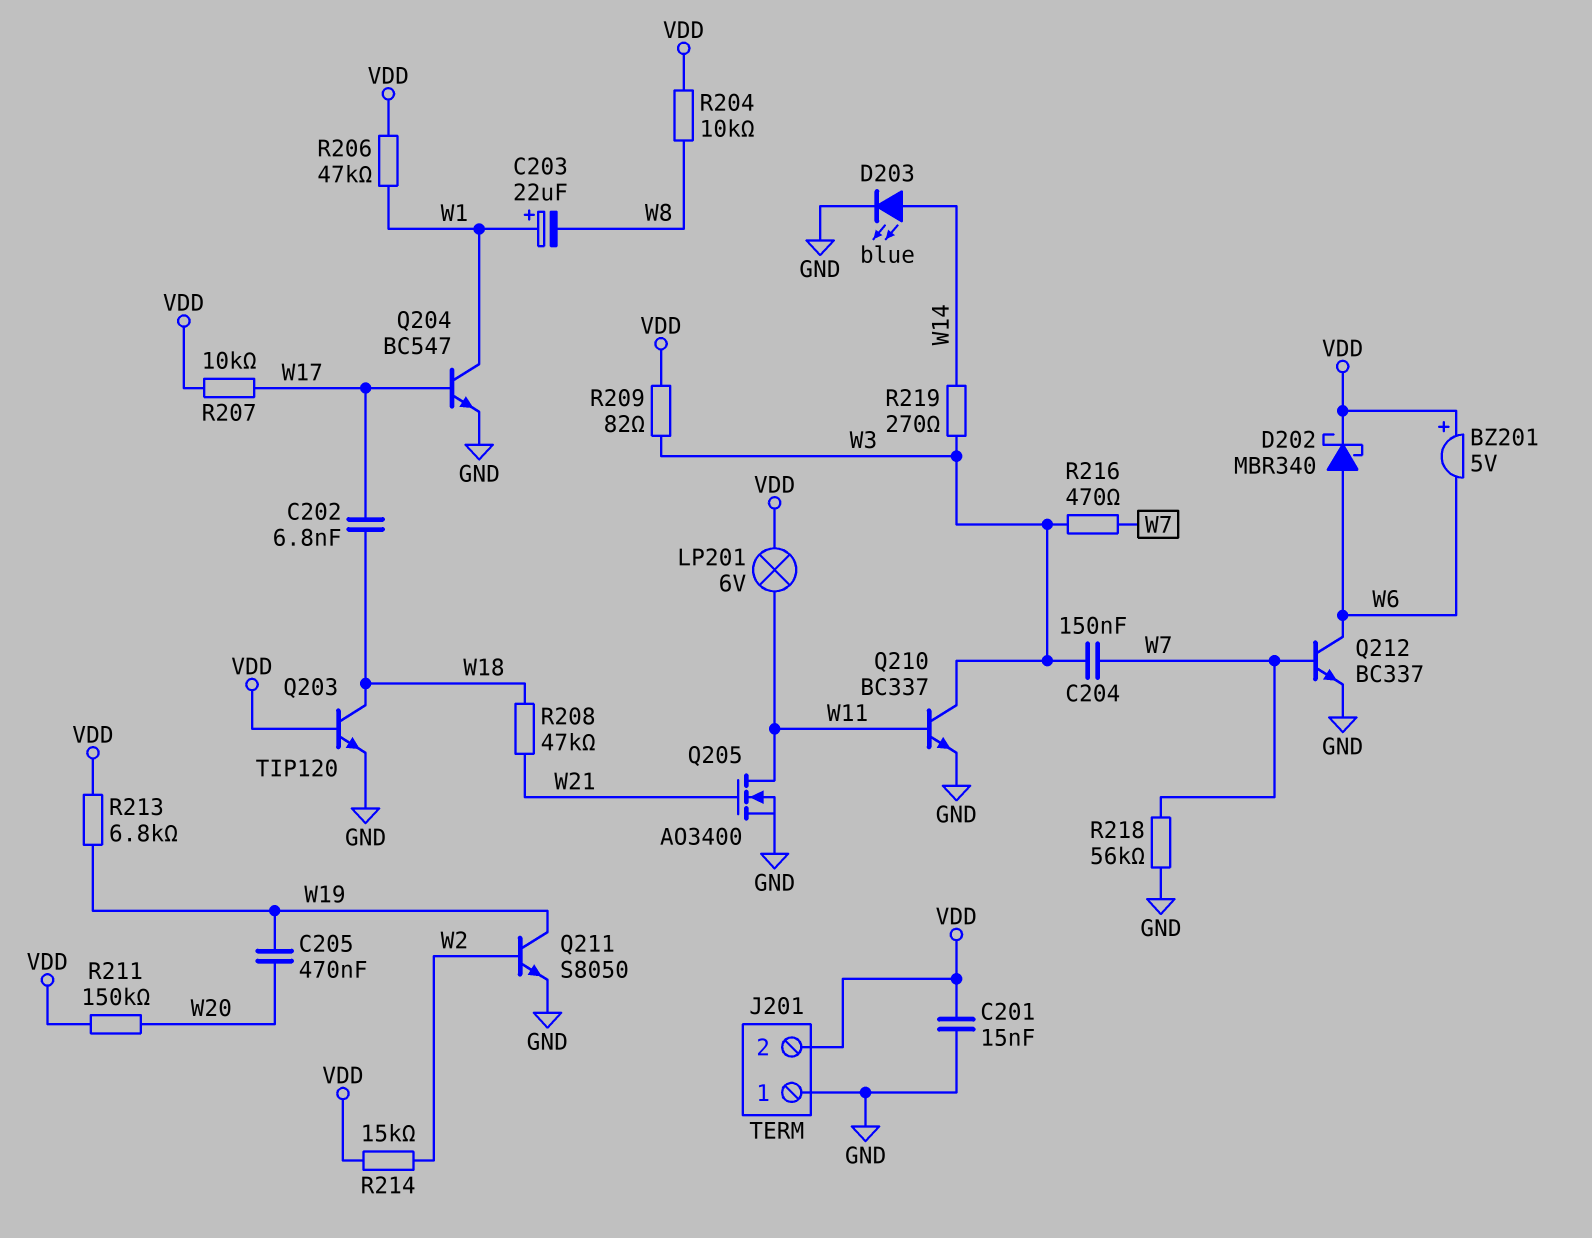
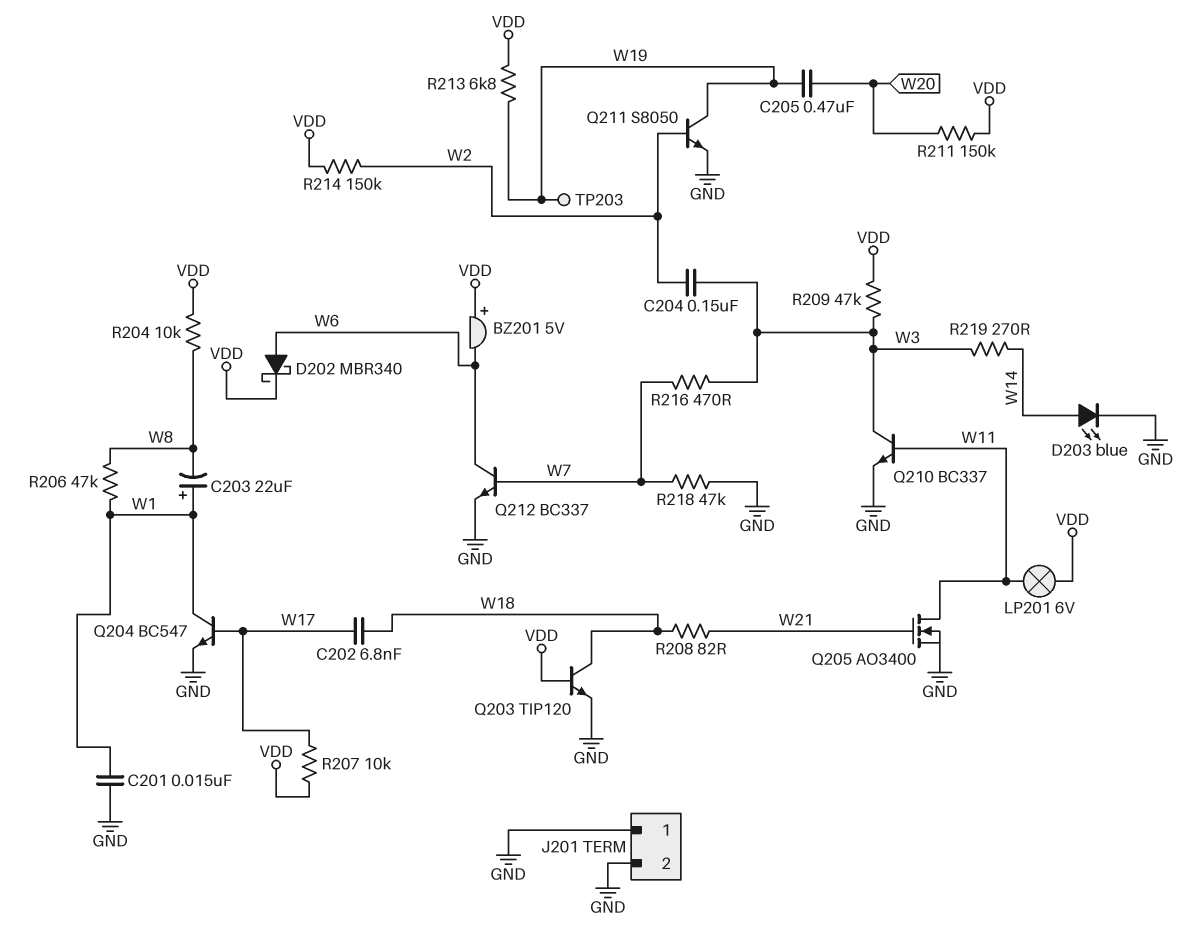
C201: 15nF (GND, VDD) -> 15nF (GND, W1)
C204: 150nF (W3, W7) -> 150nF (W2, W3)
J201 pin 2: VDD -> GND
R206: 47k (VDD, W1) -> 47k (W1, W8)
R208: 47k (W18, W21) -> 82 (W18, W21)
R209: 82 (VDD, W3) -> 47k (VDD, W3)
R214: 15k (VDD, W2) -> 150k (VDD, W2)
R218: 56k (GND, W7) -> 47k (GND, W7)
TP203: none -> test point (W19)

